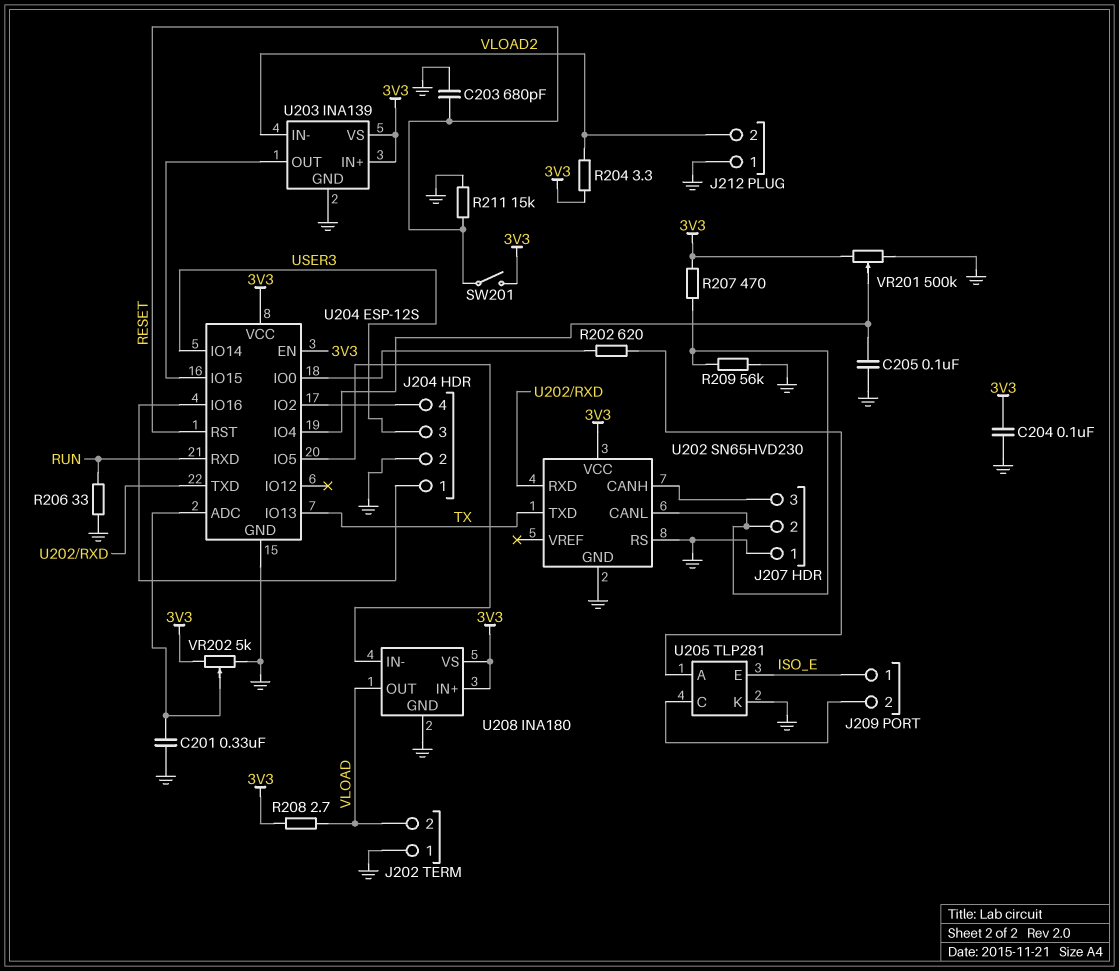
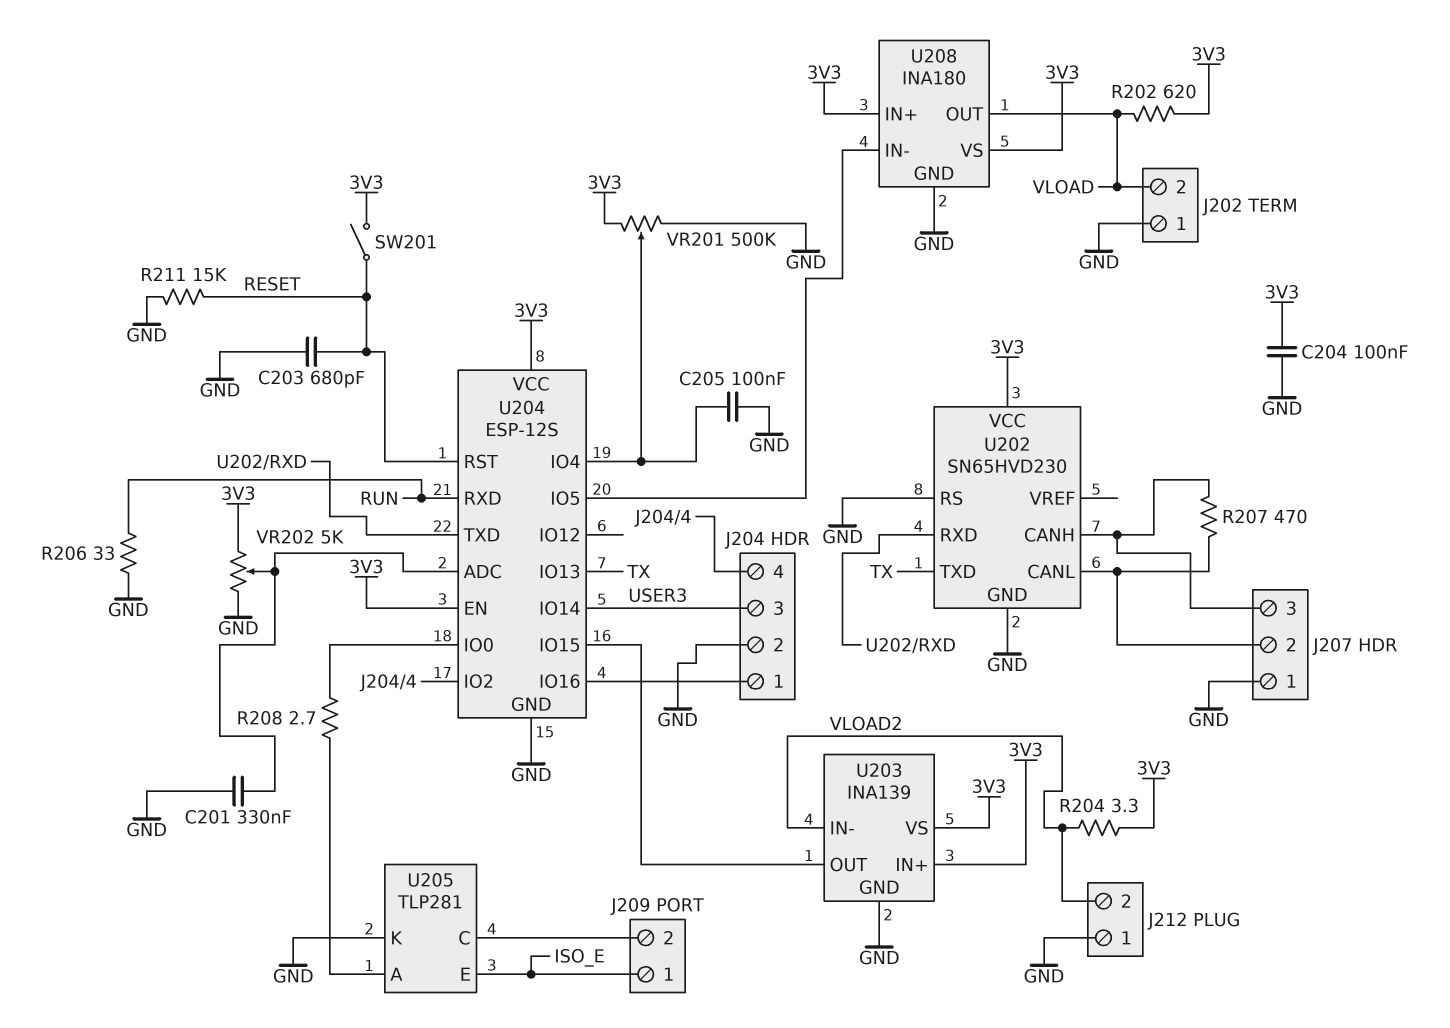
R202: 620 (U204/IO0, U205/A) -> 620 (3V3, VLOAD)
R207: 470 (3V3, J207/2) -> 470 (J207/2, J207/3)
R208: 2.7 (3V3, VLOAD) -> 2.7 (U204/IO0, U205/A)
R209: 56k (GND, J207/2) -> none

